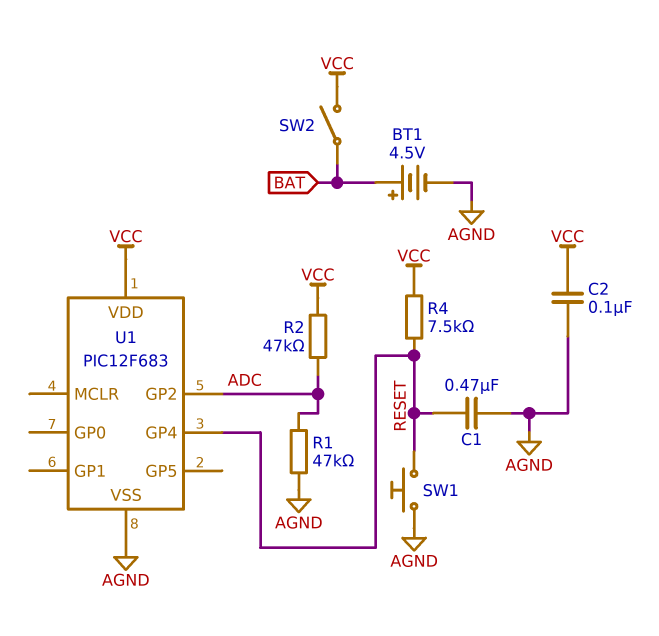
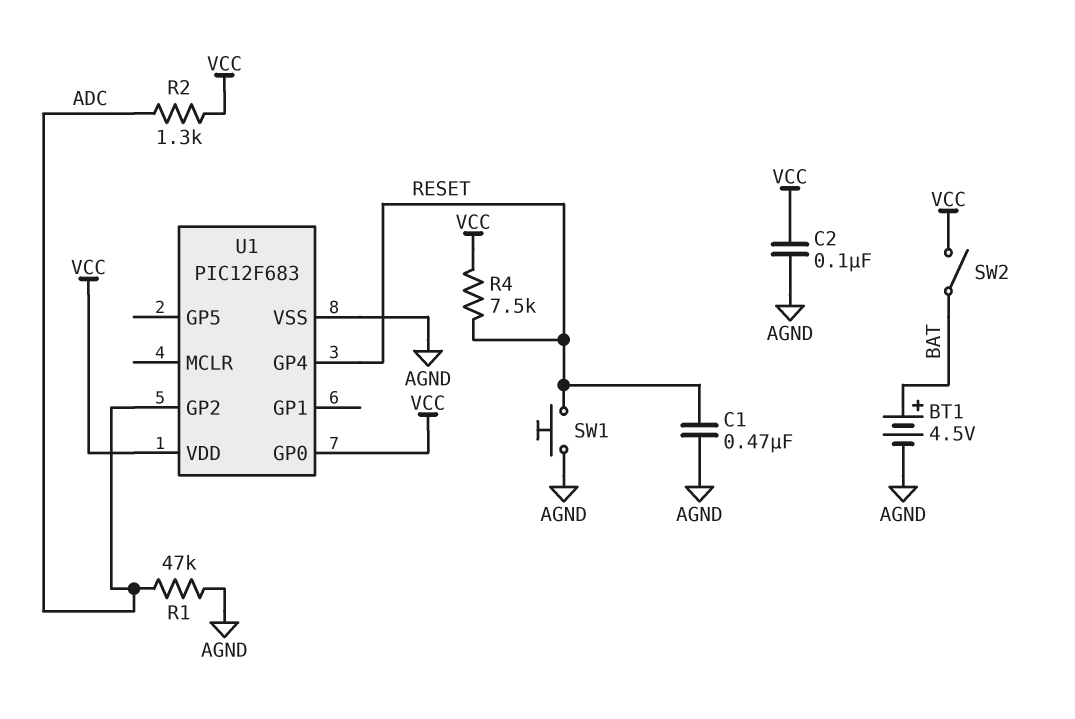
R2: 47k (ADC, VCC) -> 1.3k (ADC, VCC)
U1 pin GP0: none -> VCC

